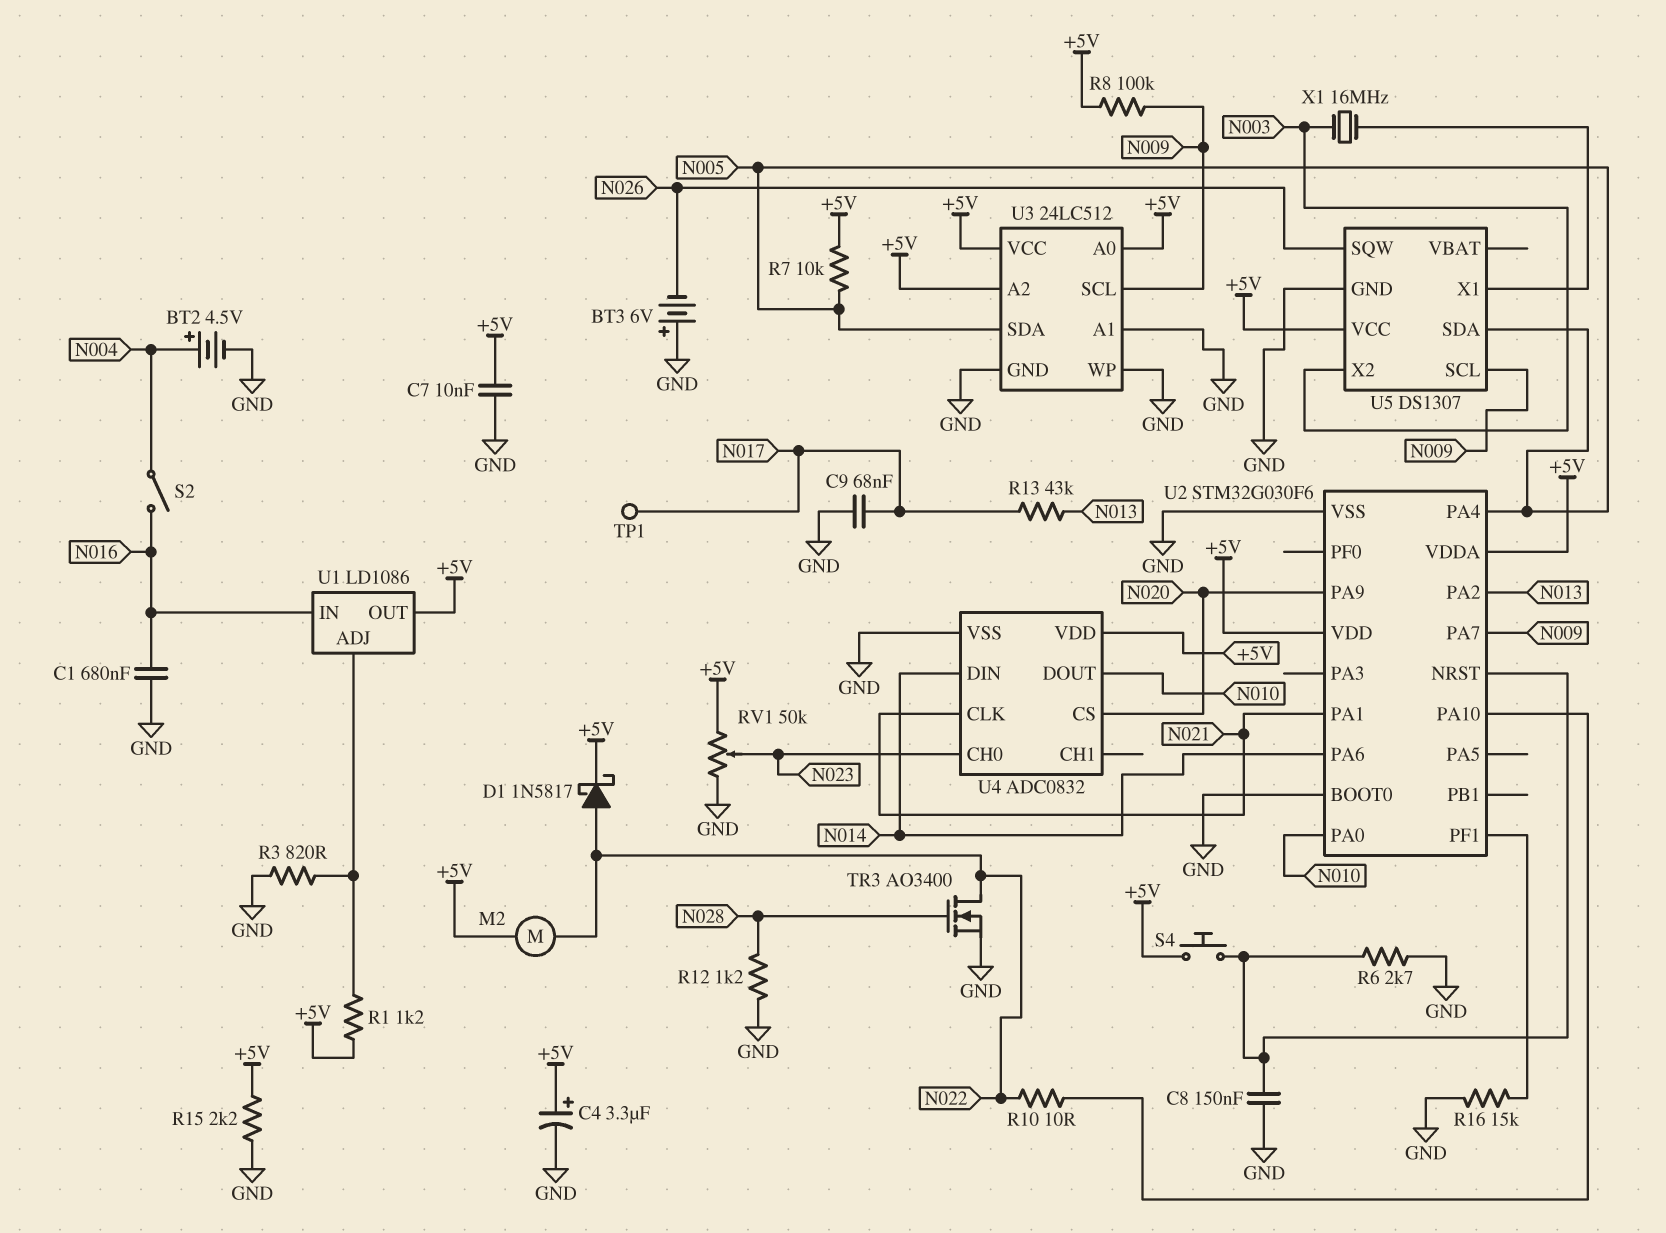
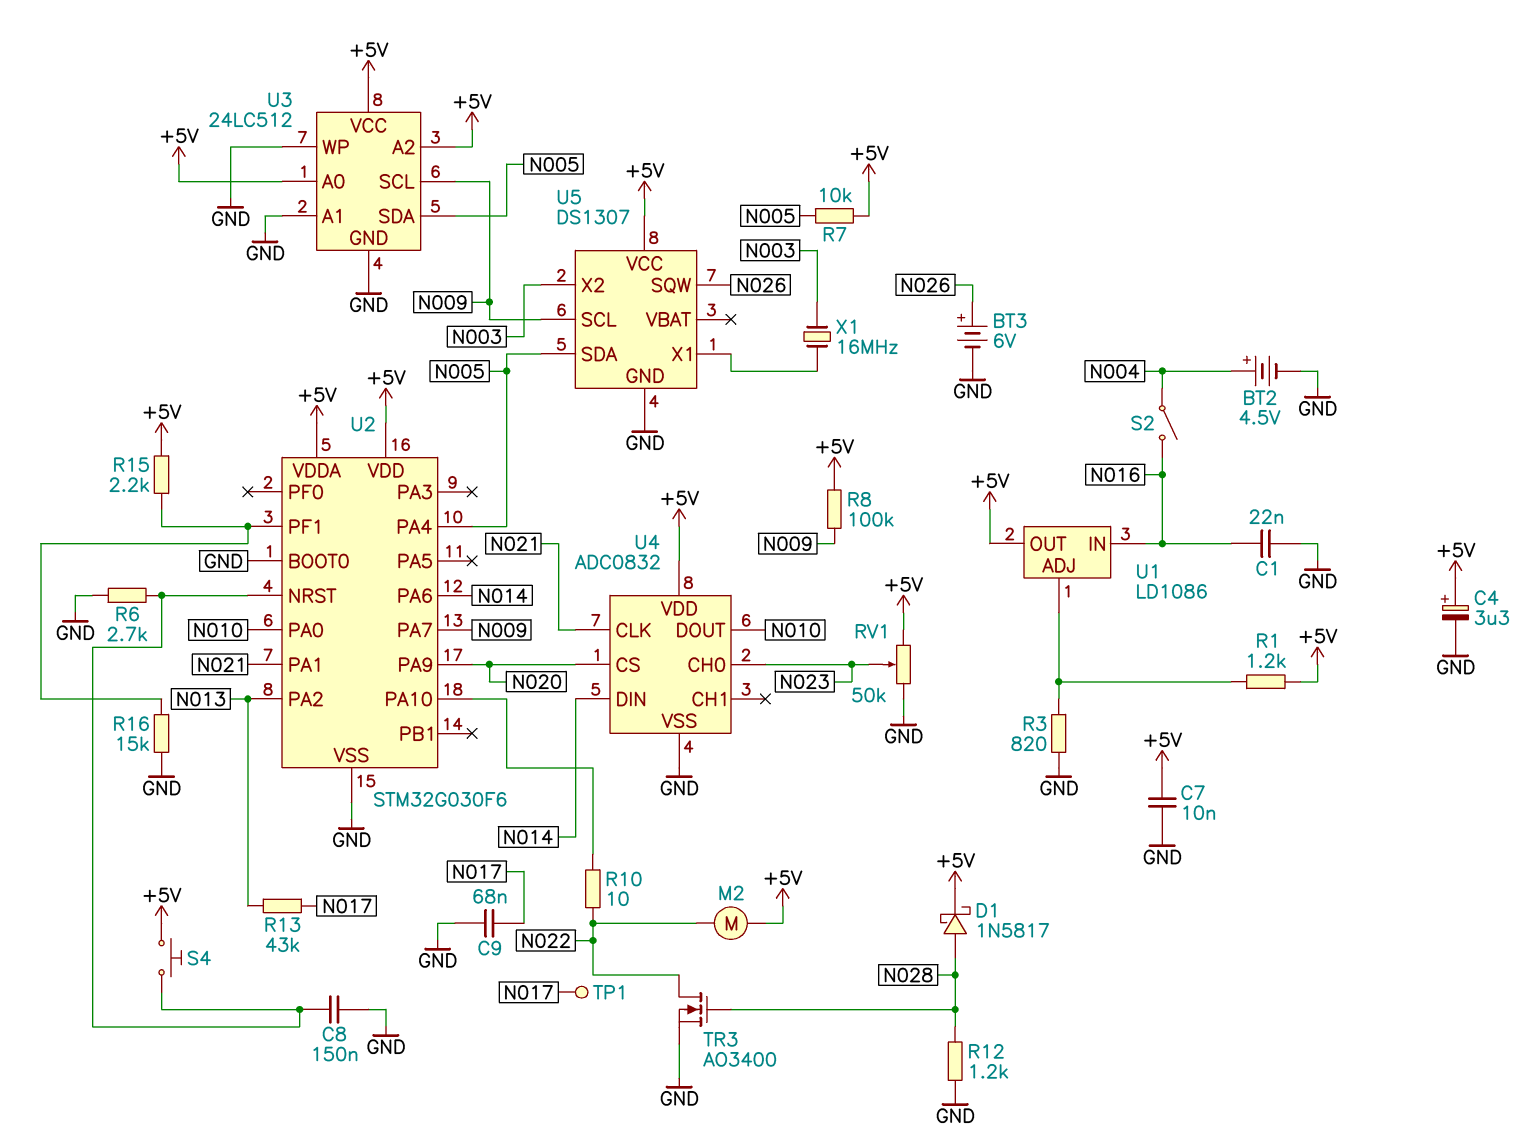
BT3: 6V (plus GND, minus N026) -> 6V (plus N026, minus GND)
C1: 680nF (GND, N016) -> 22nF (GND, N016)
D1: schottky 1N5817 (A N022, K +5V) -> schottky 1N5817 (A N028, K +5V)
R15: 2.2k (+5V, GND) -> 2.2k (+5V, U2/PF1)

